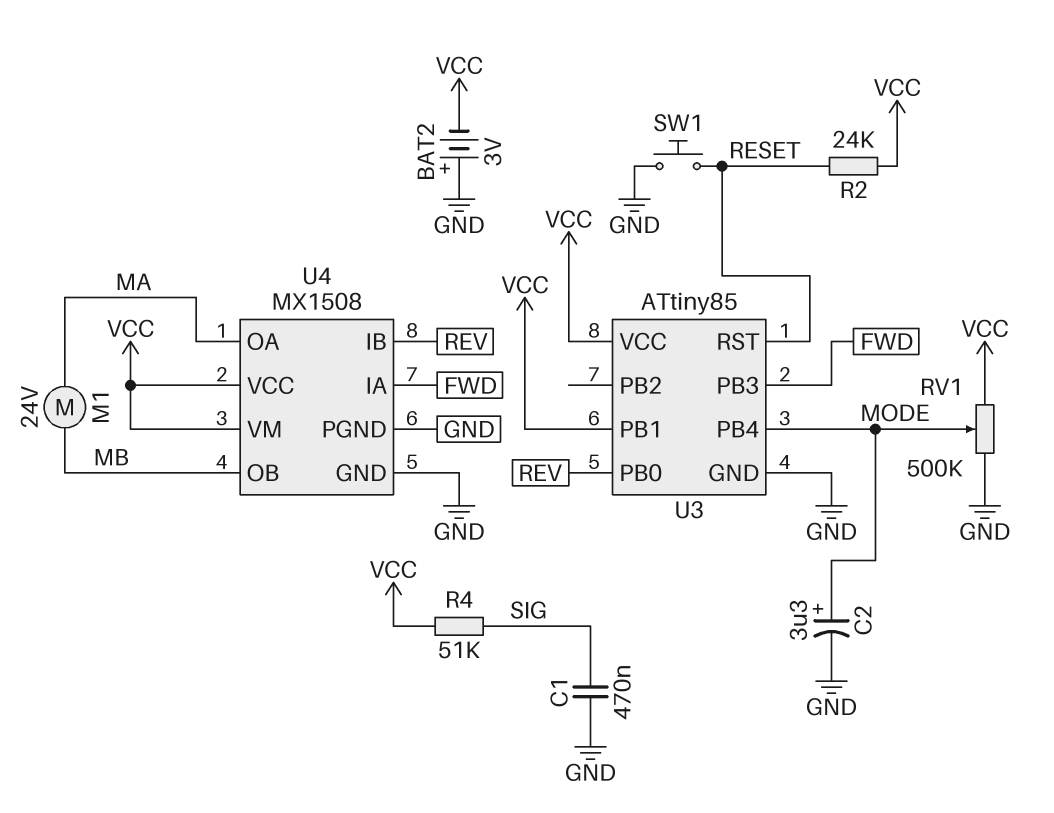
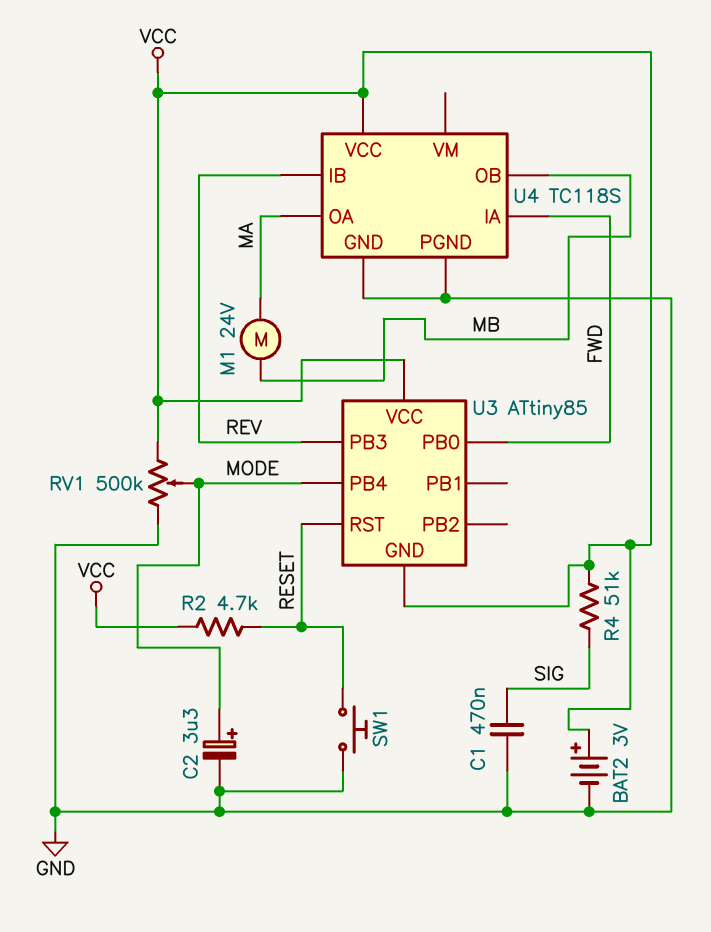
BAT2: 3V (plus GND, minus VCC) -> 3V (plus VCC, minus GND)
R2: 24k (RESET, VCC) -> 4.7k (RESET, VCC)
U3 pin GND: GND -> VCC
U3 pin PB0: REV -> FWD
U3 pin PB1: VCC -> none
U3 pin PB3: FWD -> REV
U4: MX1508 -> TC118S
U4 pin VM: VCC -> none

